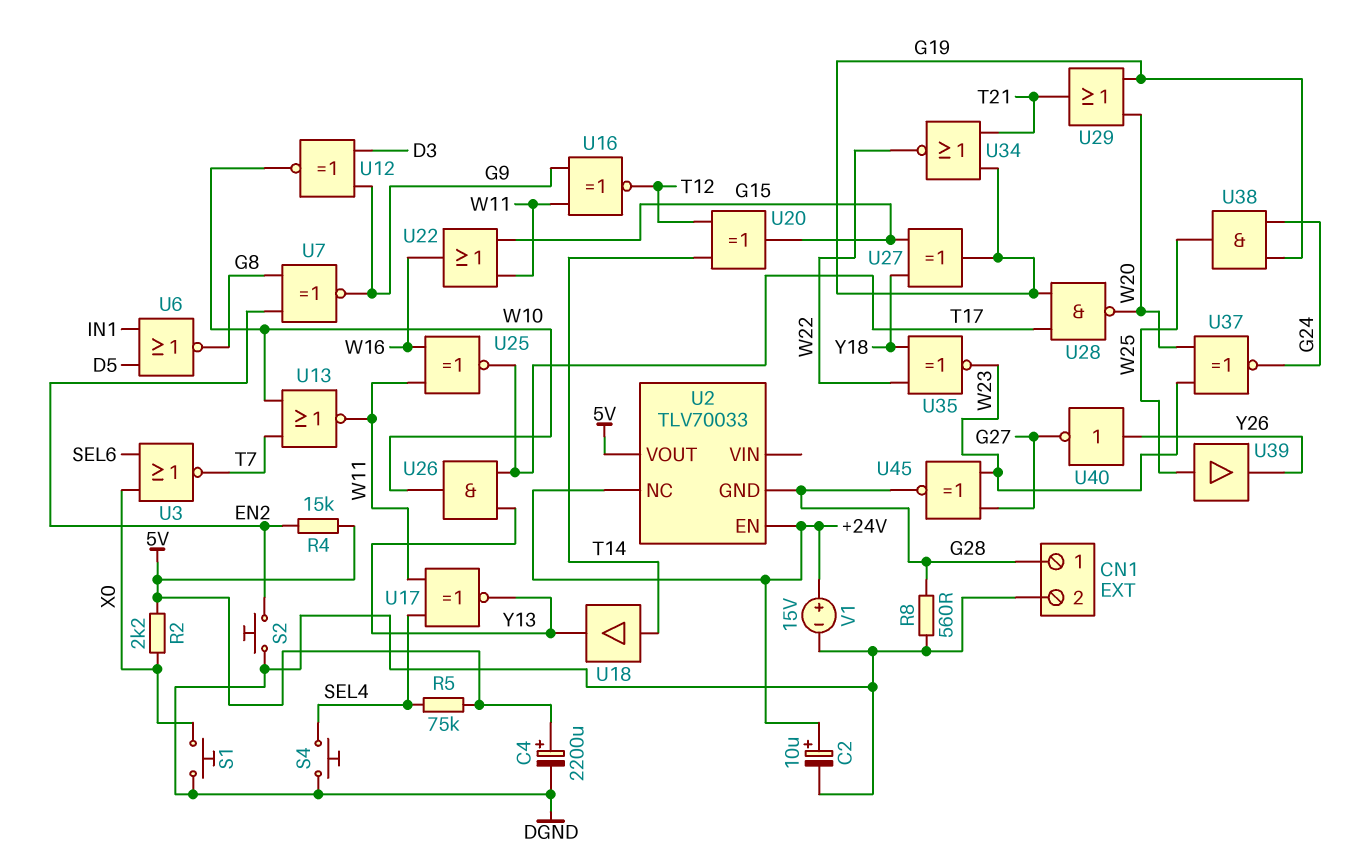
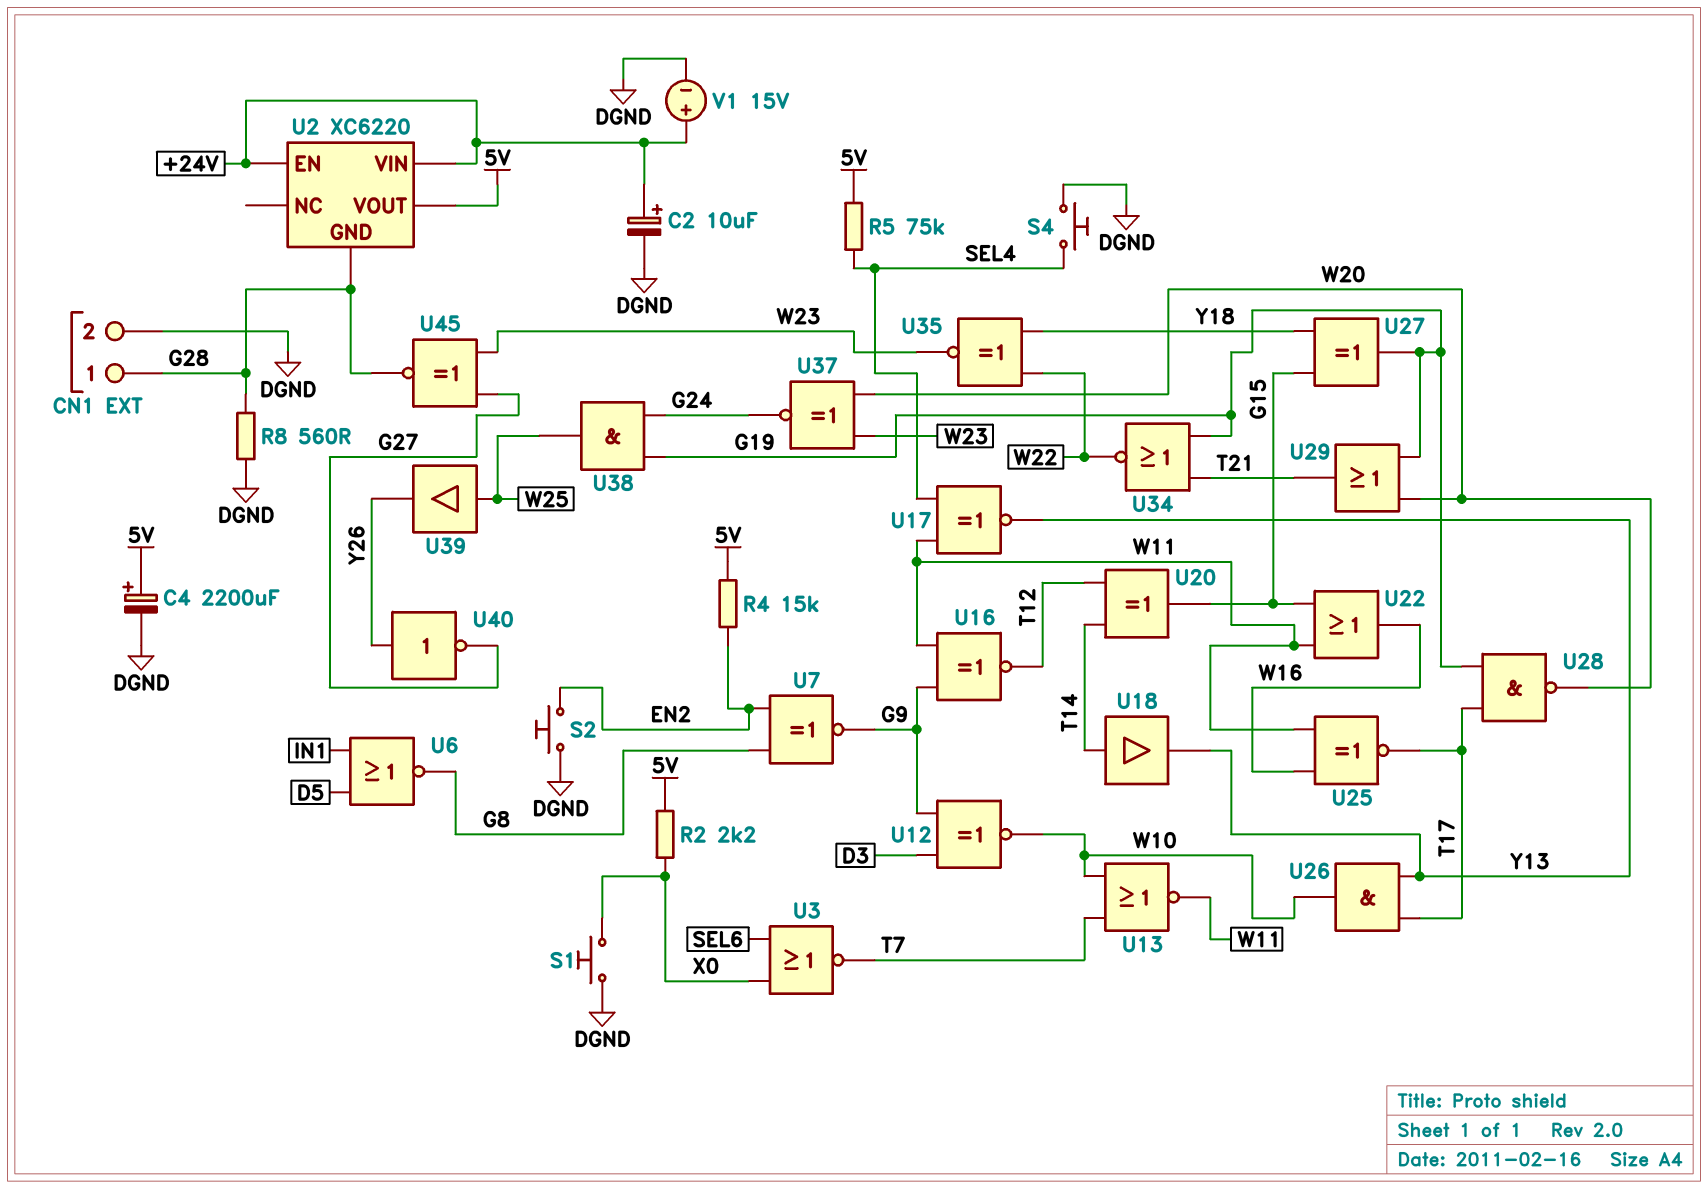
U2: TLV70033 -> XC6220
U2 pin NC: +24V -> none
U2 pin VIN: none -> +24V

